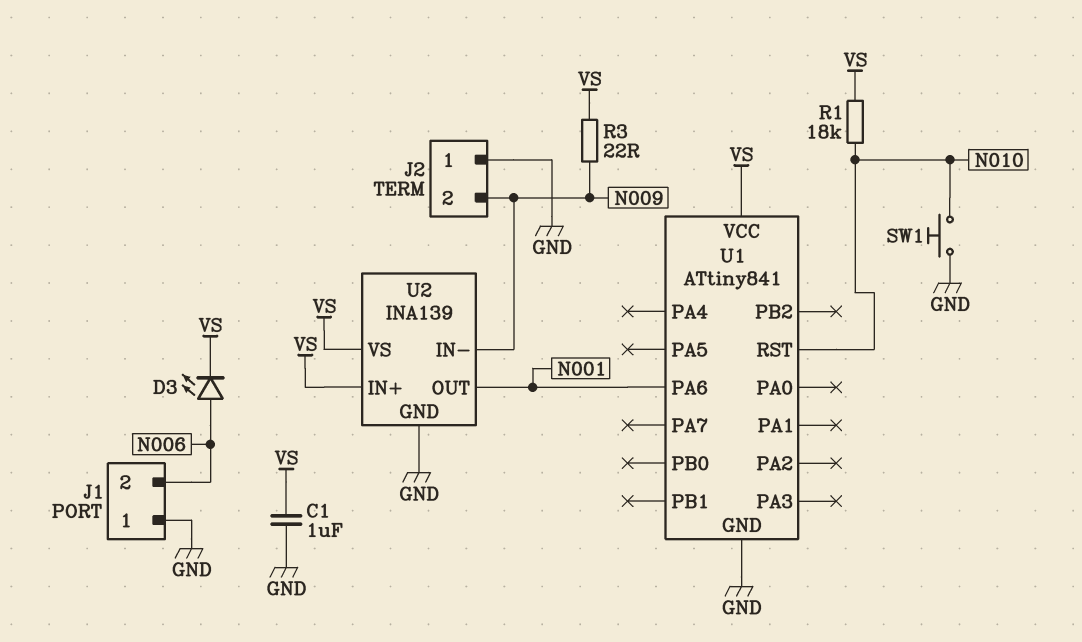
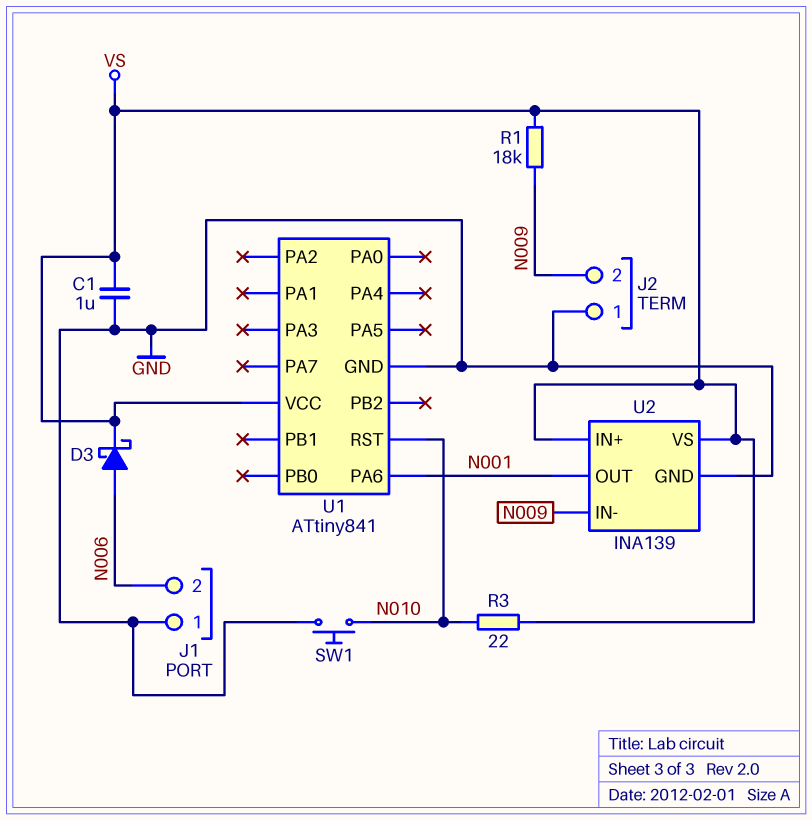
D3: LED (A N006, K VS) -> schottky (A N006, K VS)
R1: 18k (N010, VS) -> 18k (N009, VS)
R3: 22 (N009, VS) -> 22 (N010, VS)

